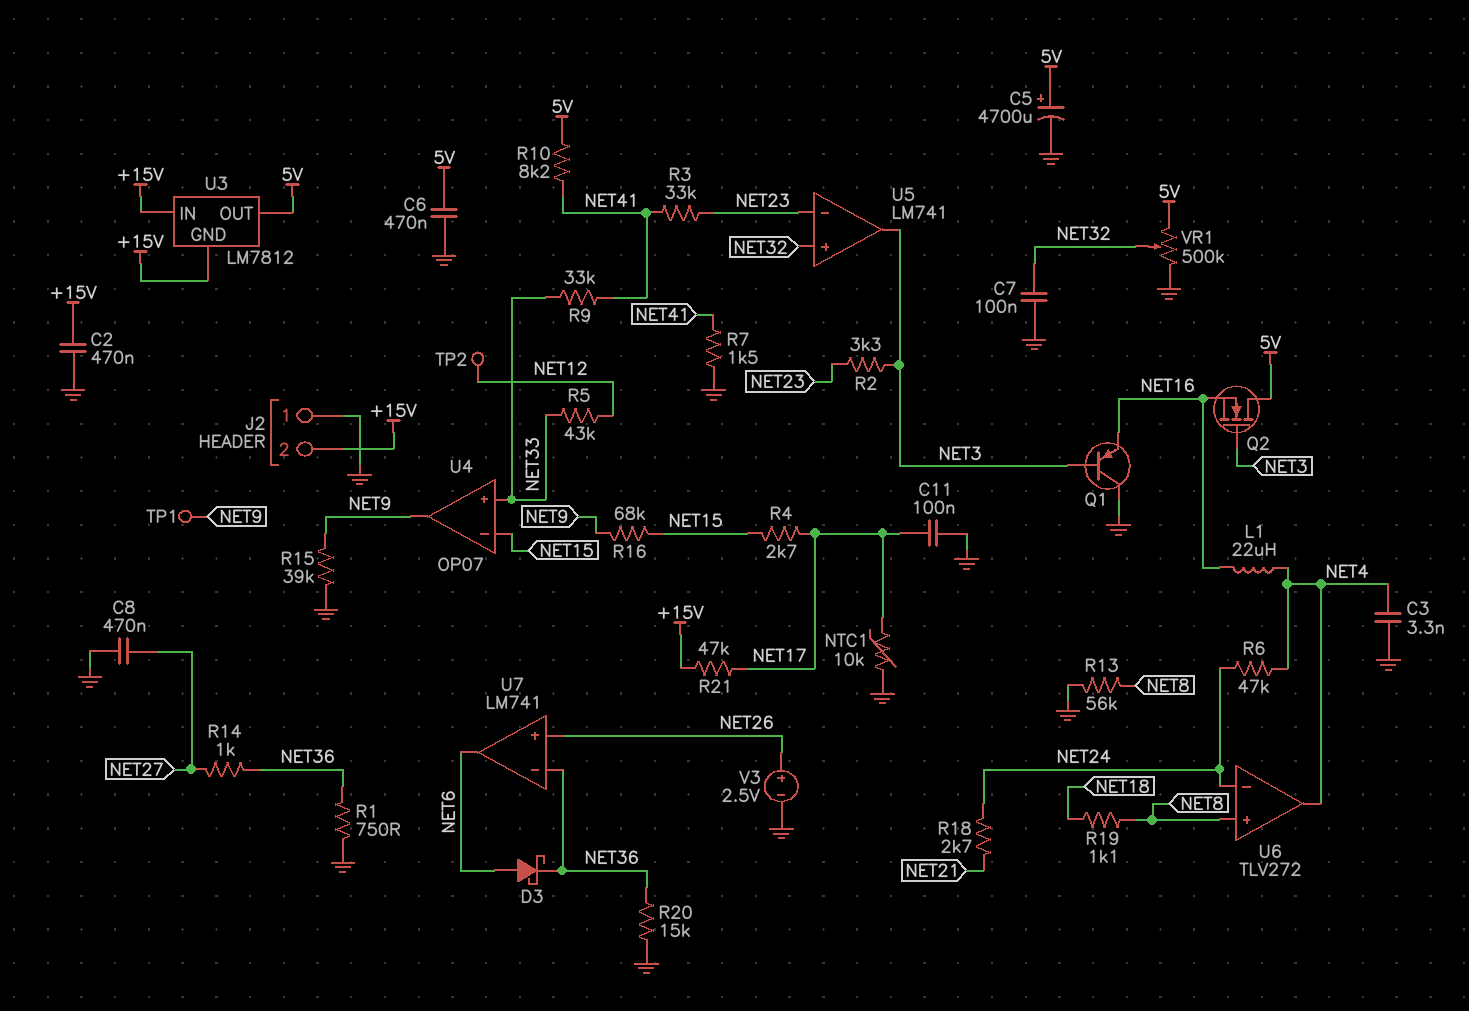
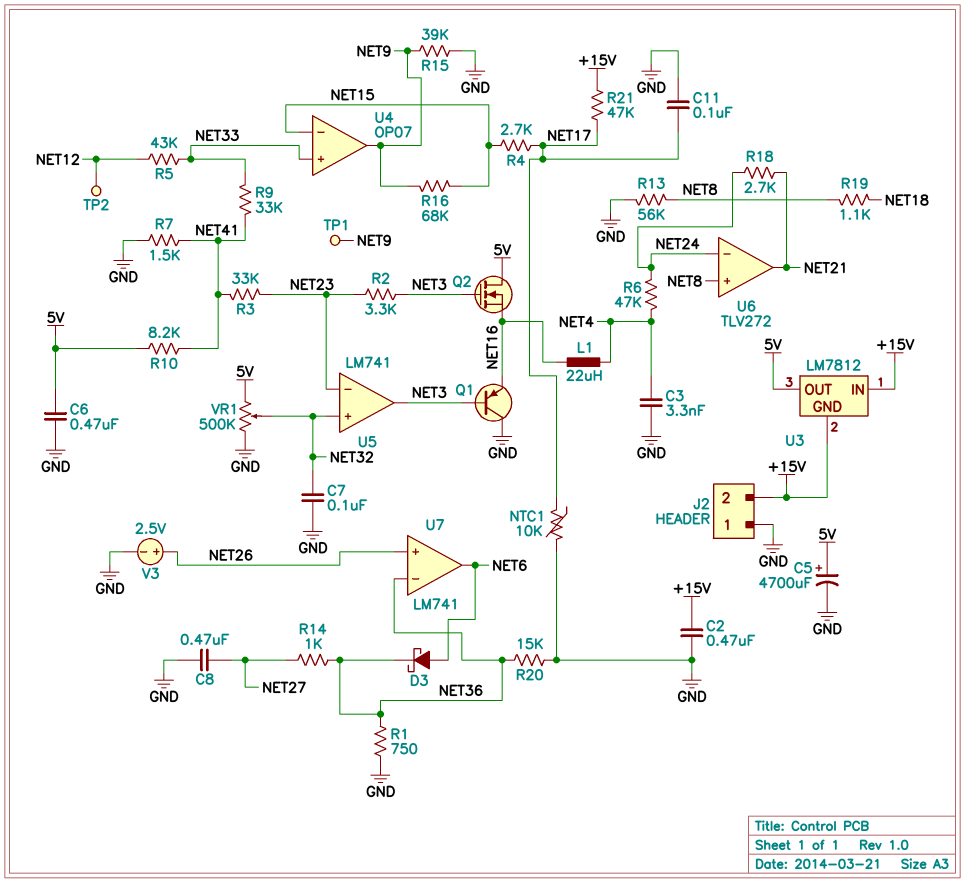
U6 pin out: NET4 -> NET21

